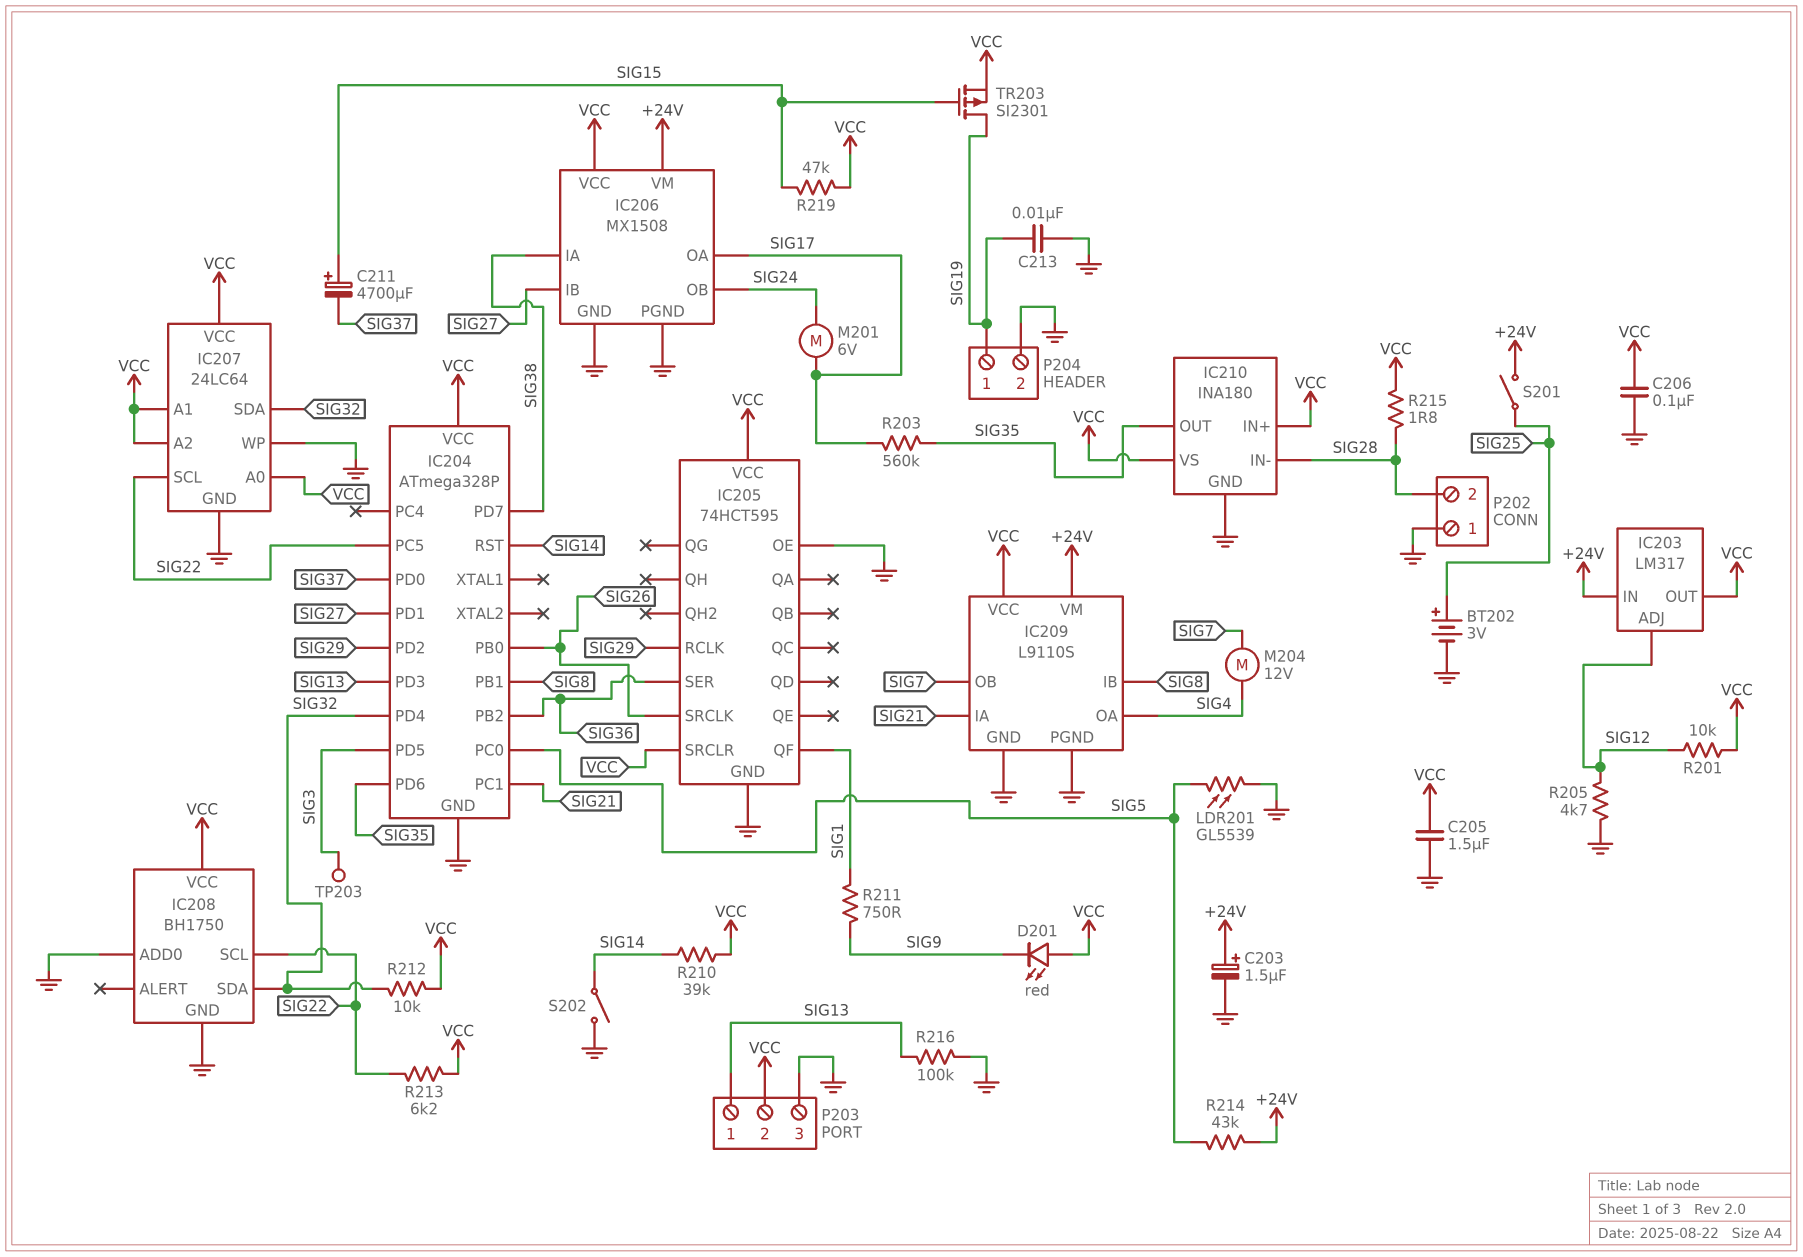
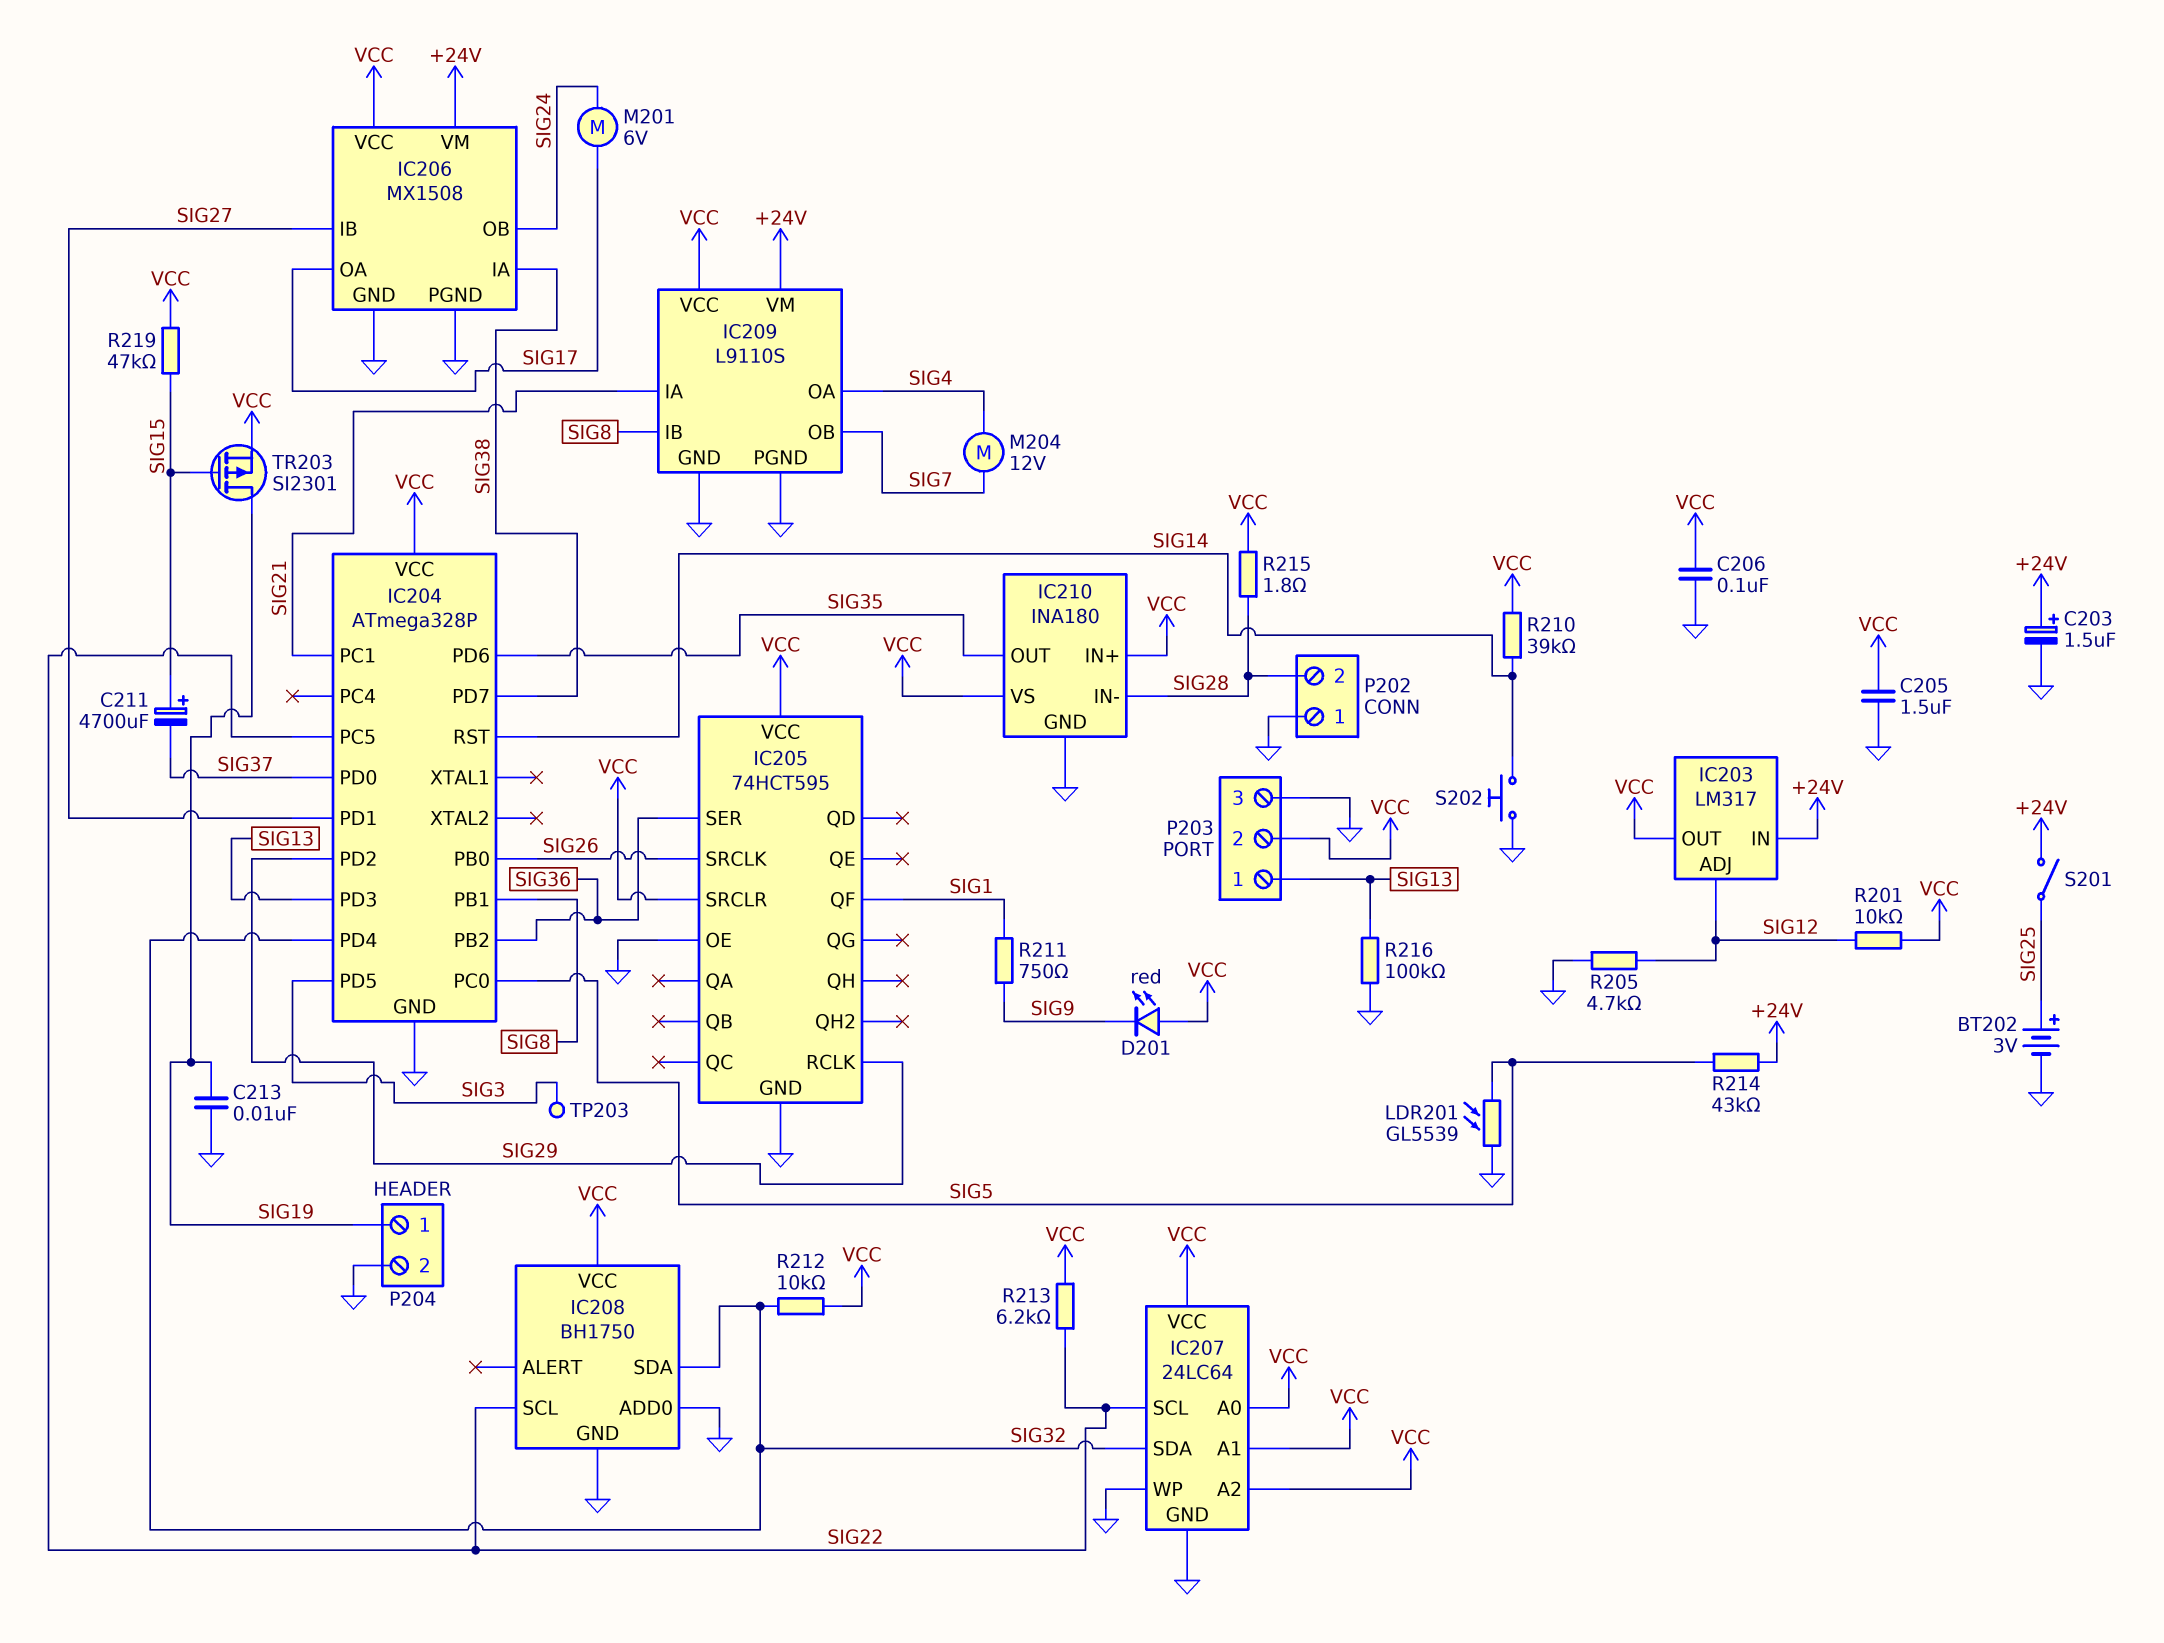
R203: 560k (SIG17, SIG35) -> none
S202: switch (GND, SIG14) -> button (GND, SIG14)

